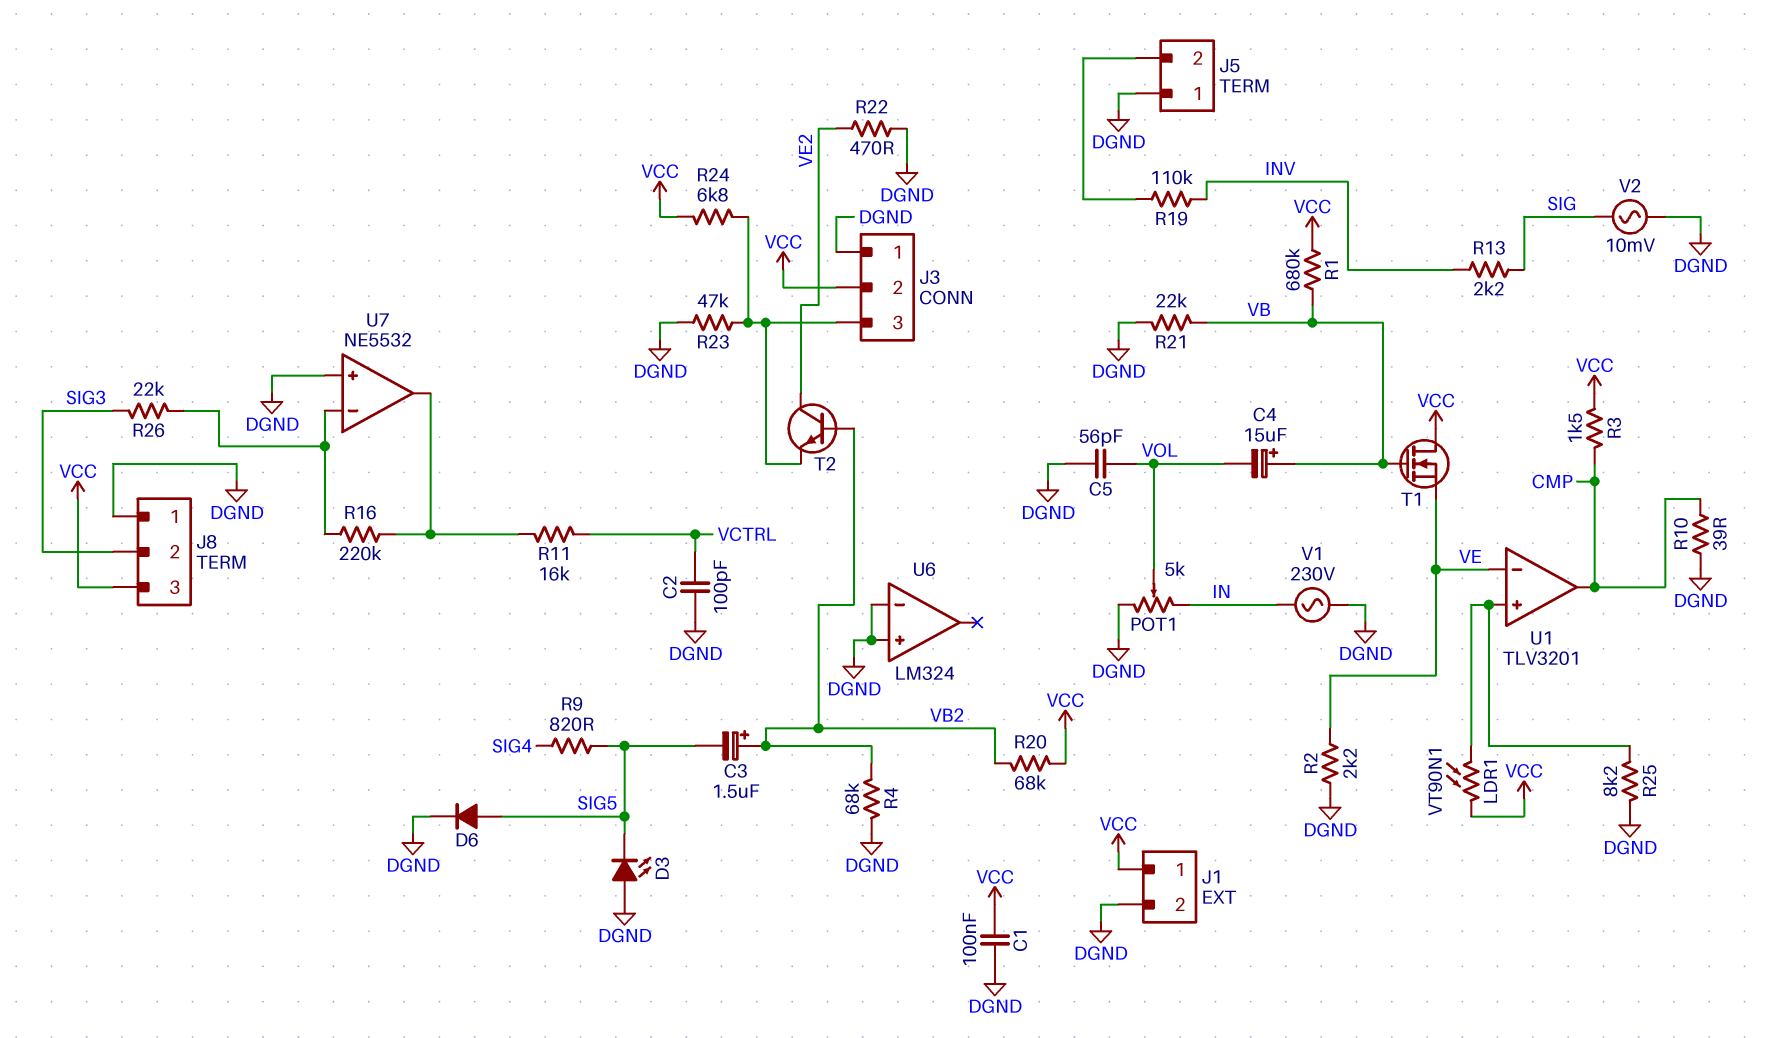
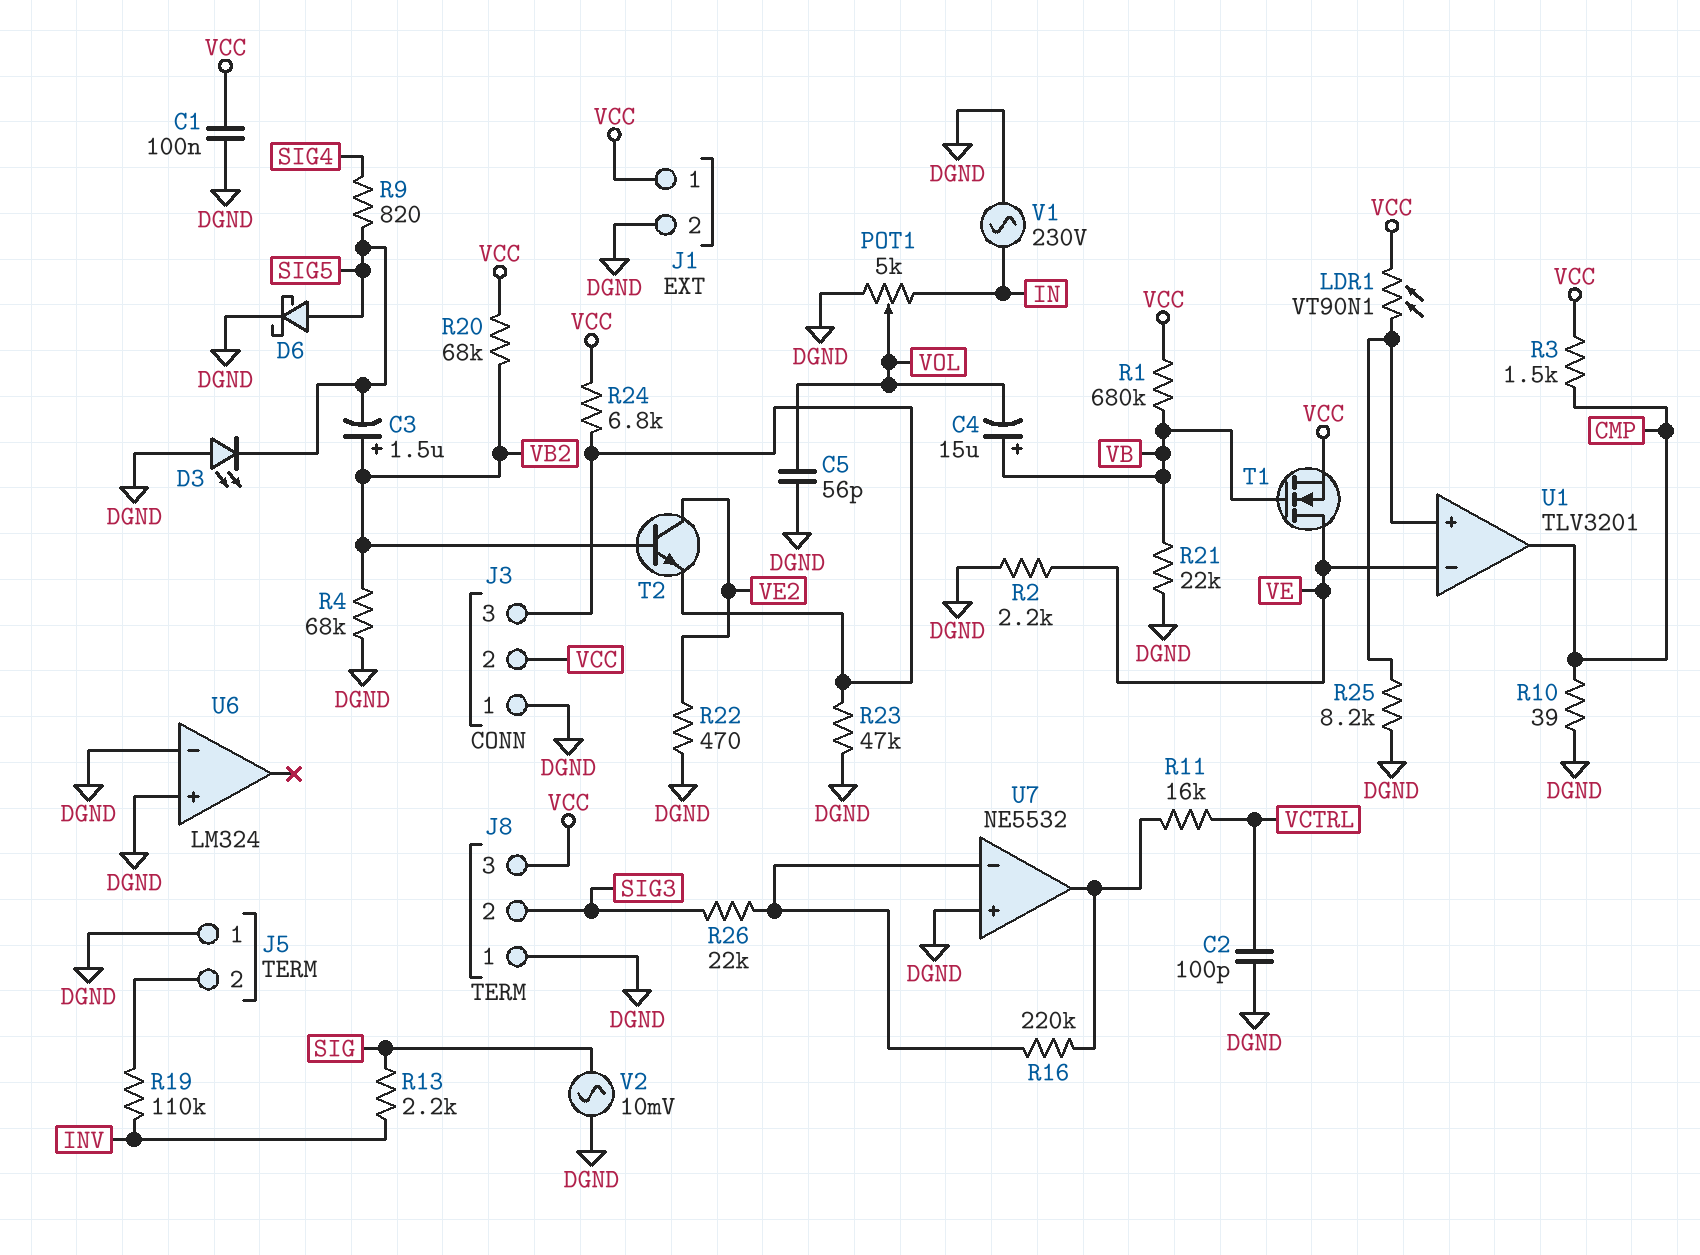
D6: diode (A SIG5, K DGND) -> schottky (A SIG5, K DGND)
T1: NMOS (G VB, D VCC, S VE) -> NMOS (G VB, D VE, S VCC)

